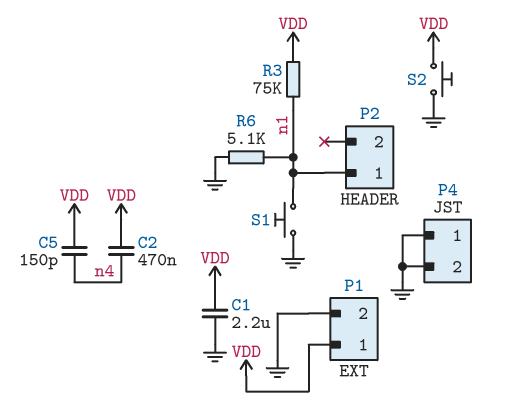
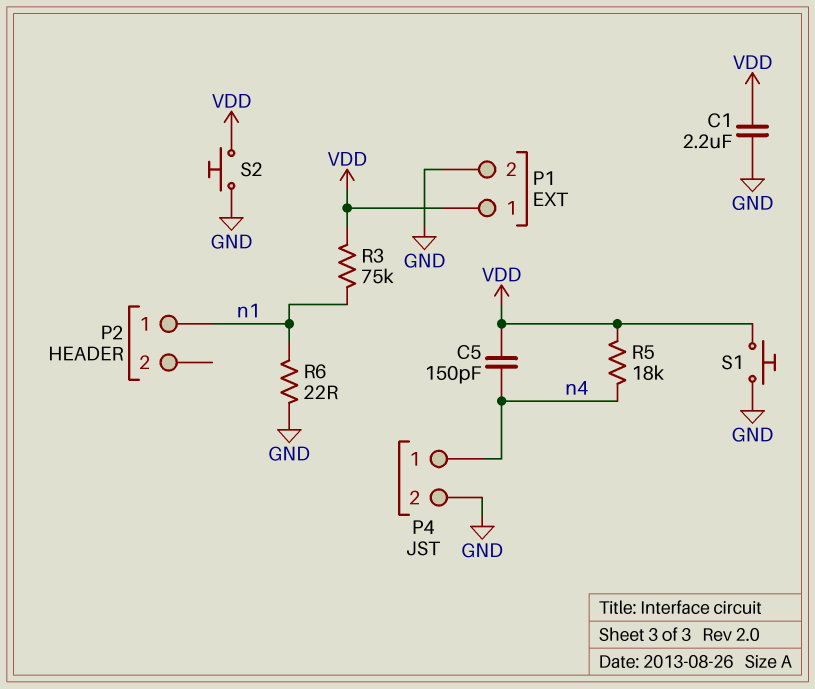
C2: 470nF (VDD, n4) -> none
P4 pin 1: GND -> n4
R5: none -> 18k (VDD, n4)
R6: 5.1k (GND, n1) -> 22 (GND, n1)
S1: button (GND, n1) -> button (GND, VDD)

